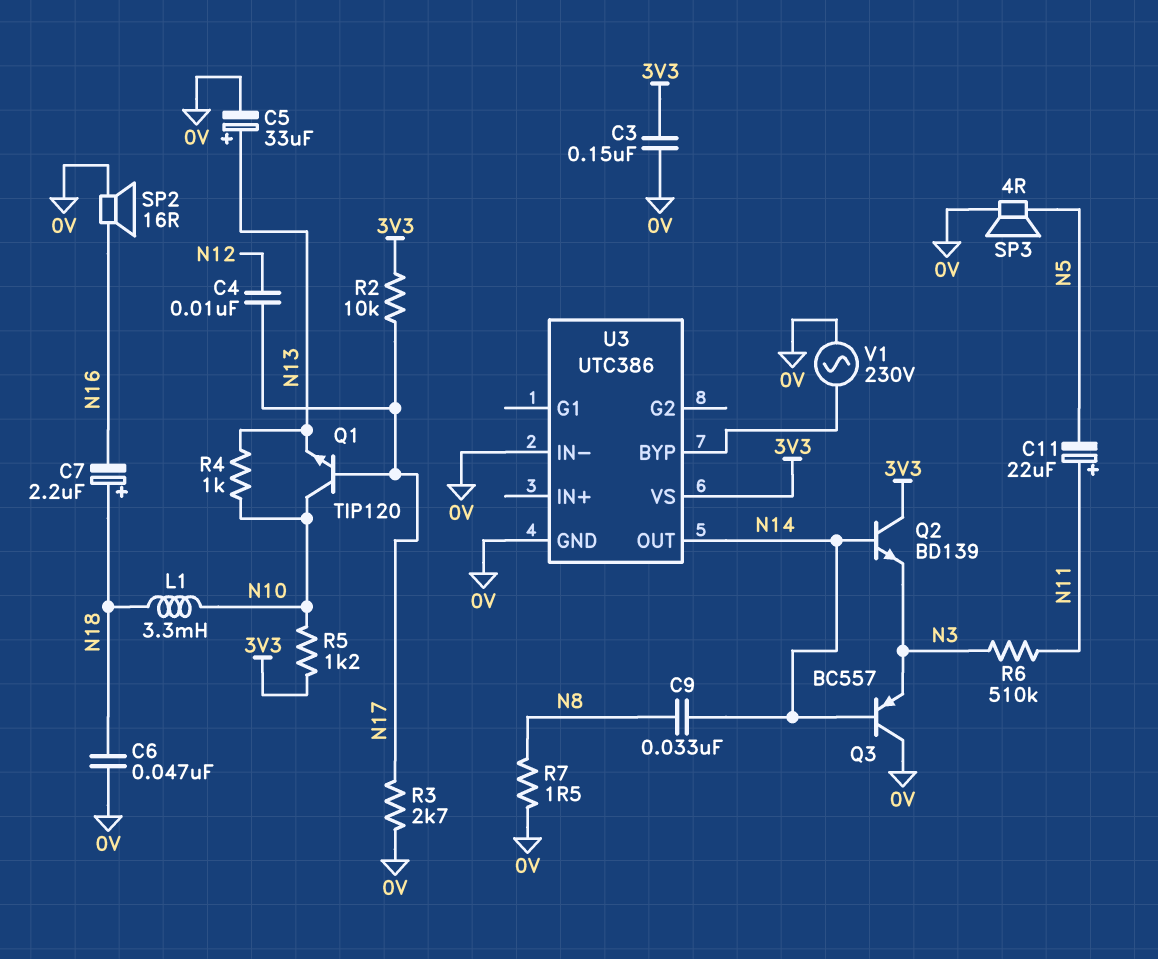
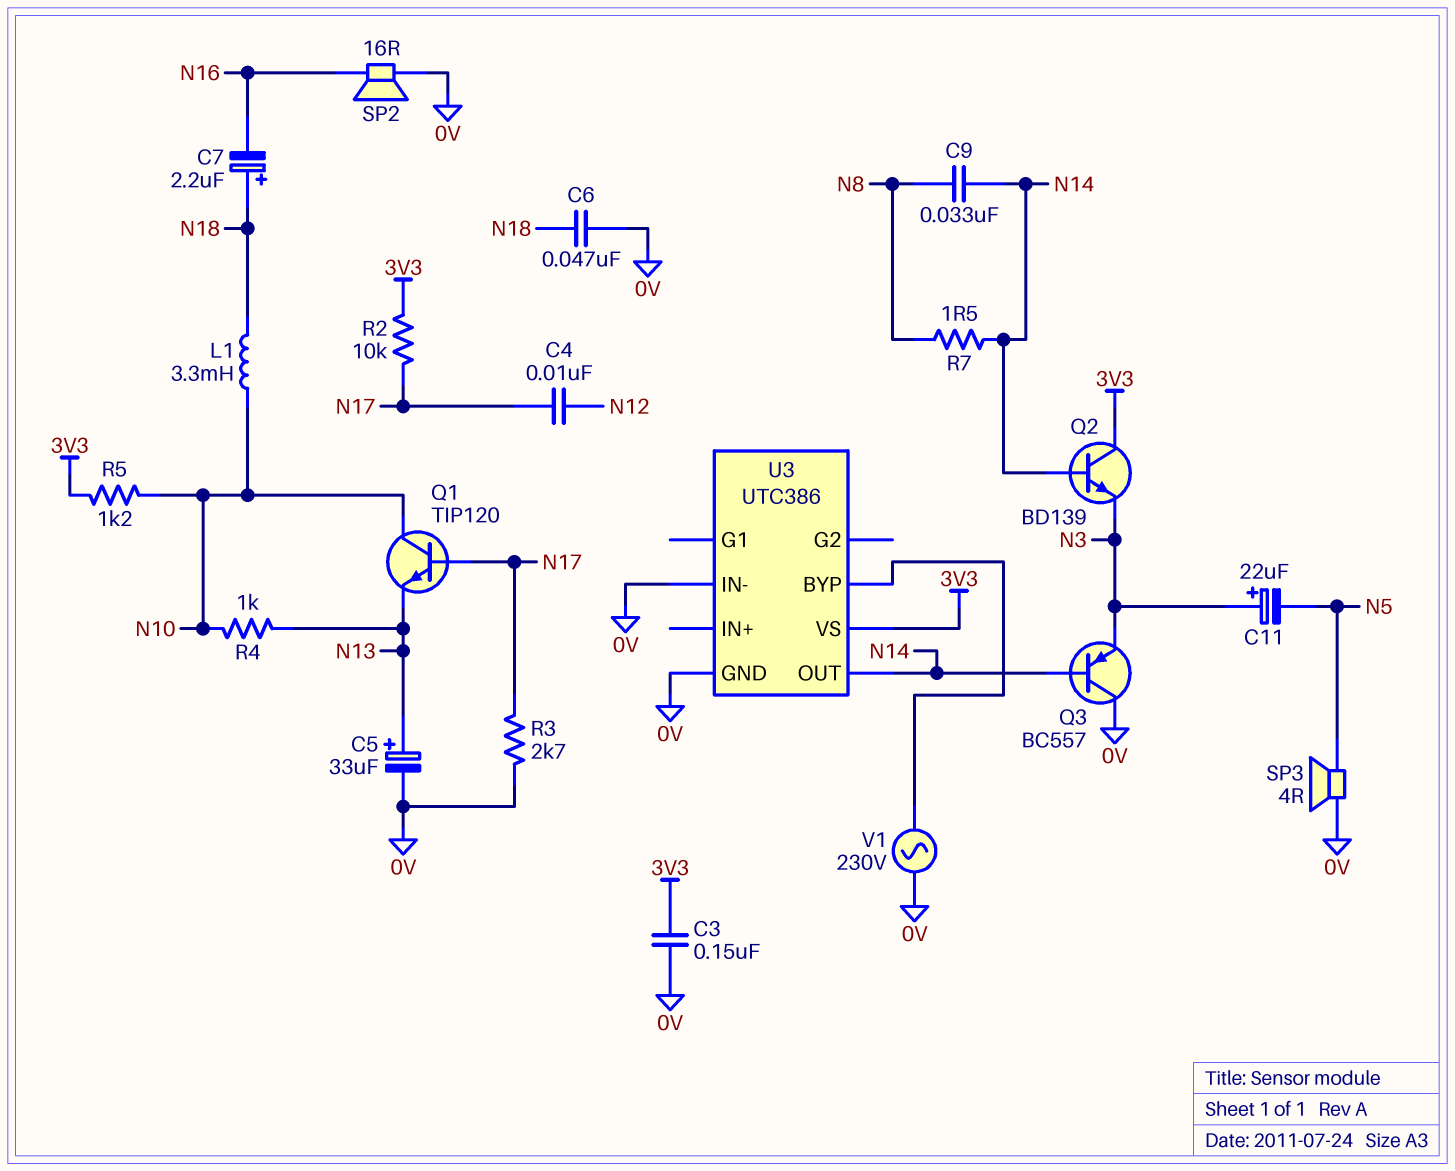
C11: 22uF (plus N11, minus N5) -> 22uF (plus N3, minus N5)
R6: 510k (N3, N11) -> none
R7: 1.5 (0V, N8) -> 1.5 (N8, N14)

